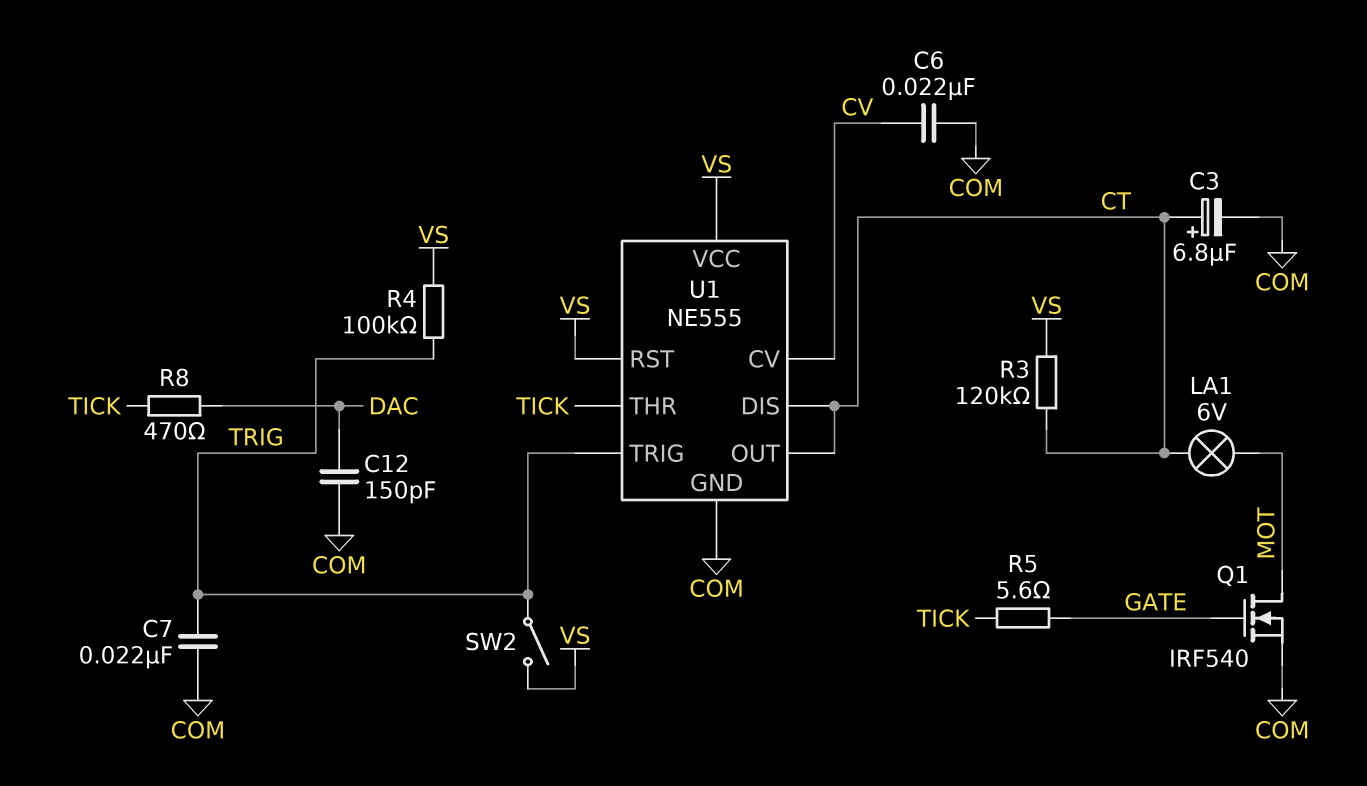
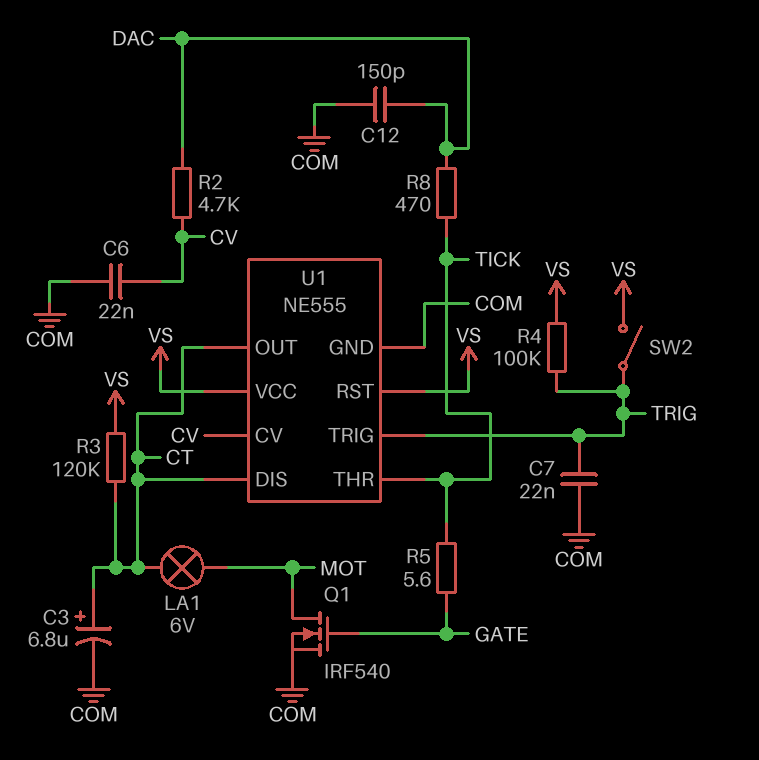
R2: none -> 4.7k (CV, DAC)

